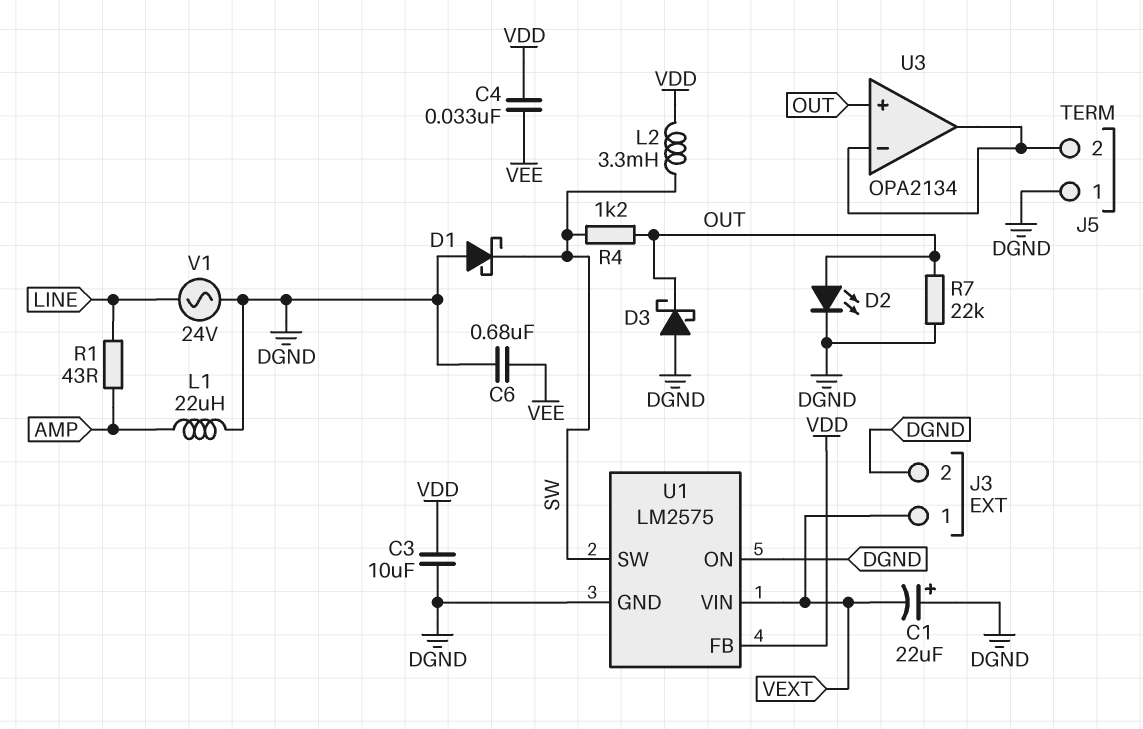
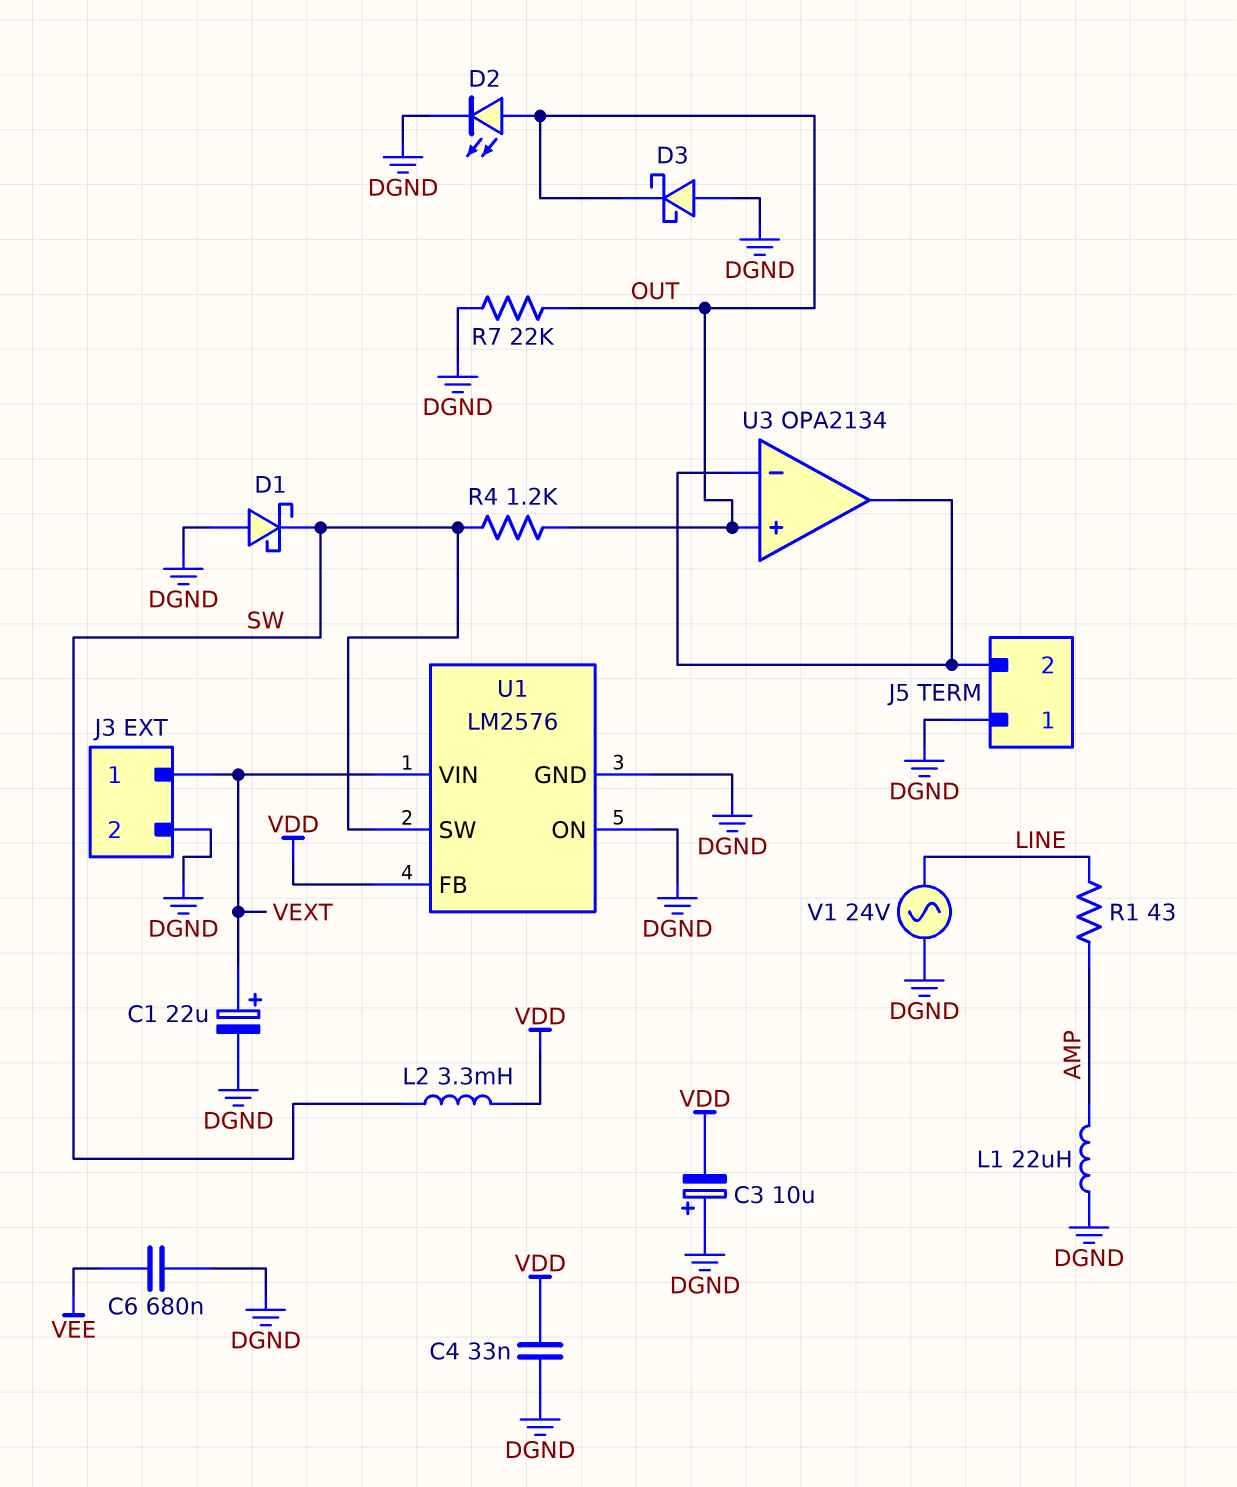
C1: 22uF (plus DGND, minus VEXT) -> 22uF (plus VEXT, minus DGND)
C3: 10uF (DGND, VDD) -> 10uF (plus DGND, minus VDD)
C4: 33nF (VDD, VEE) -> 33nF (DGND, VDD)
U1: LM2575 -> LM2576

